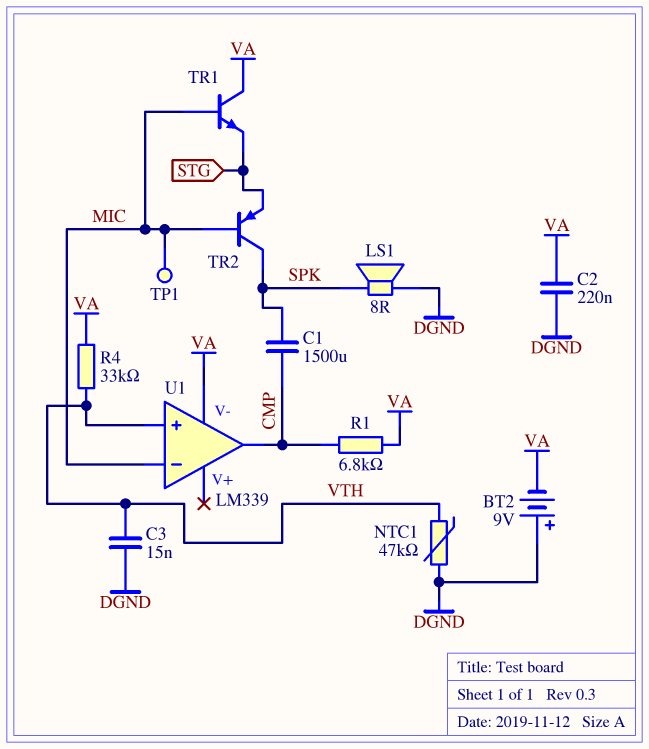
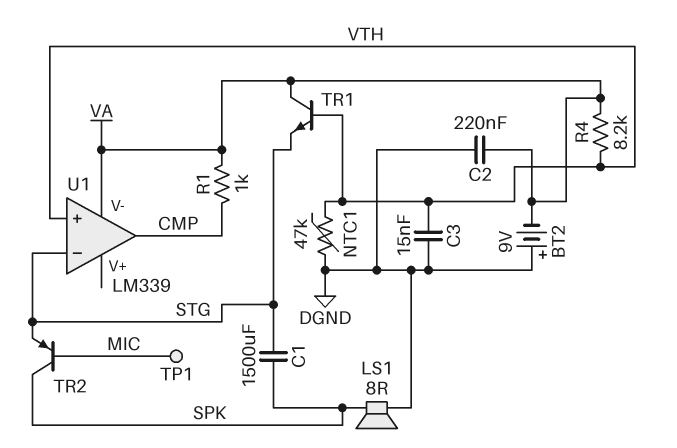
C1: 1500uF (CMP, SPK) -> 1500uF (SPK, STG)
R1: 6.8k (CMP, VA) -> 1k (CMP, VA)
R4: 33k (VA, VTH) -> 8.2k (VA, VTH)
TR1: NPN (B MIC, C VA, E STG) -> NPN (B VTH, C VA, E STG)
U1 pin in-: MIC -> STG

